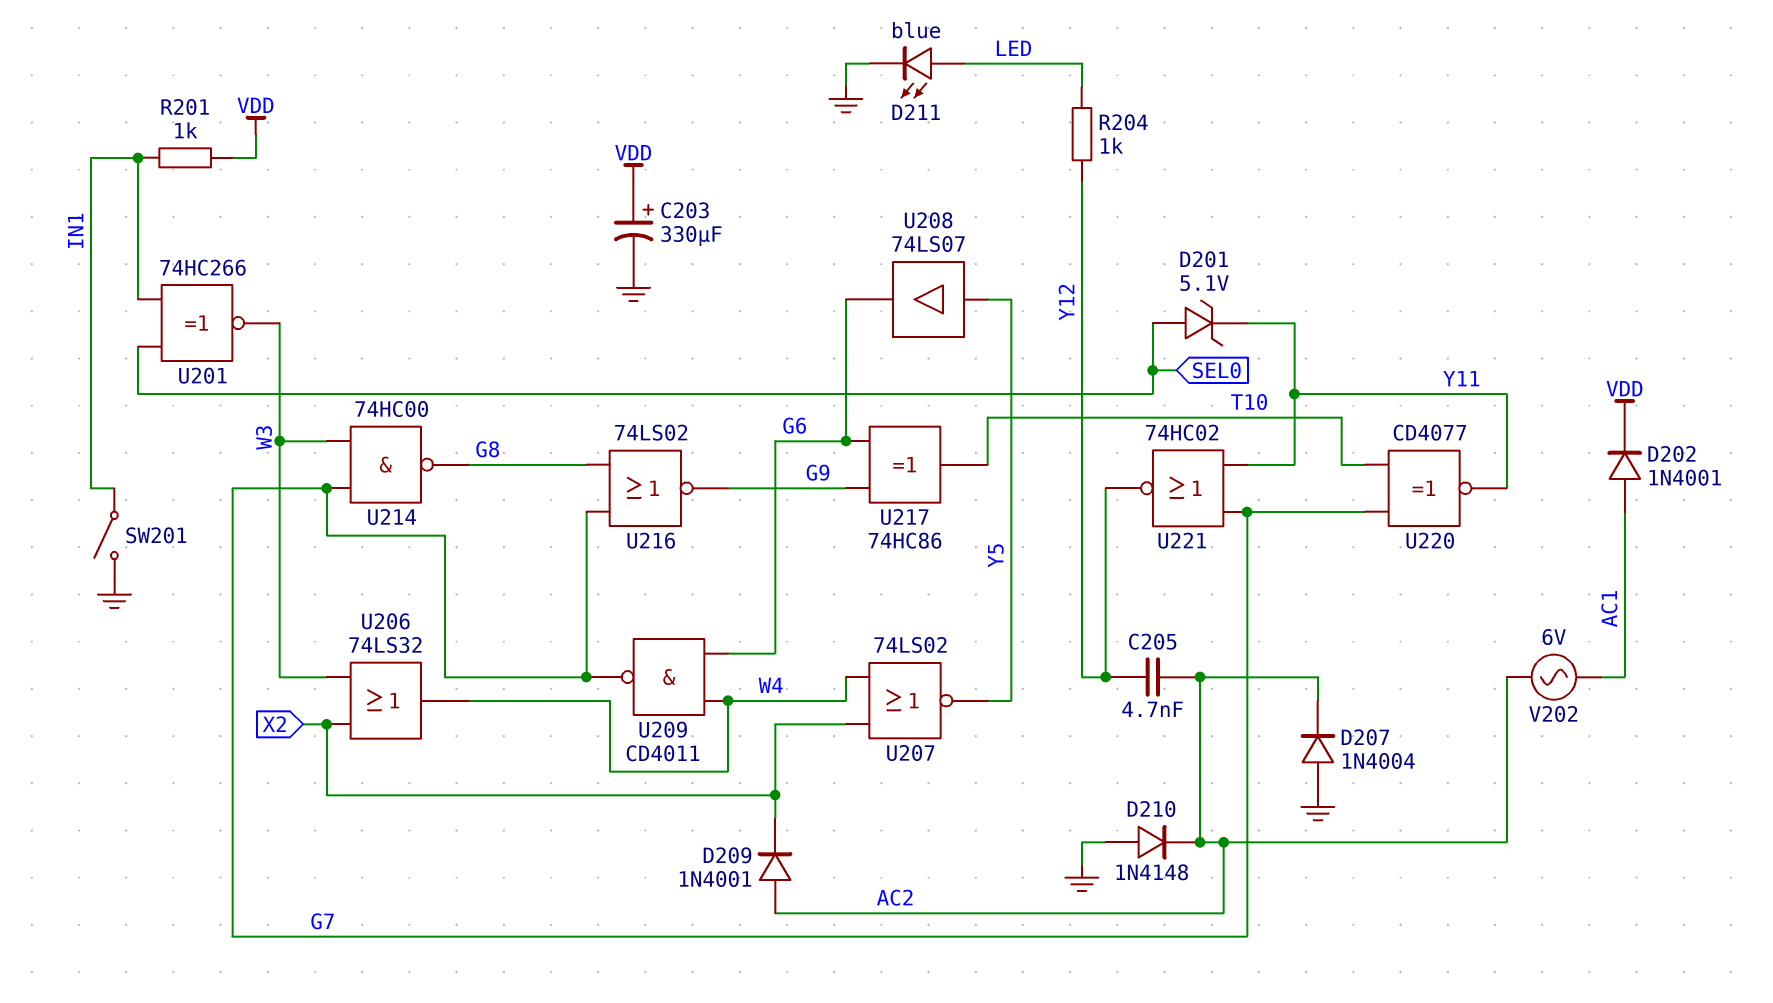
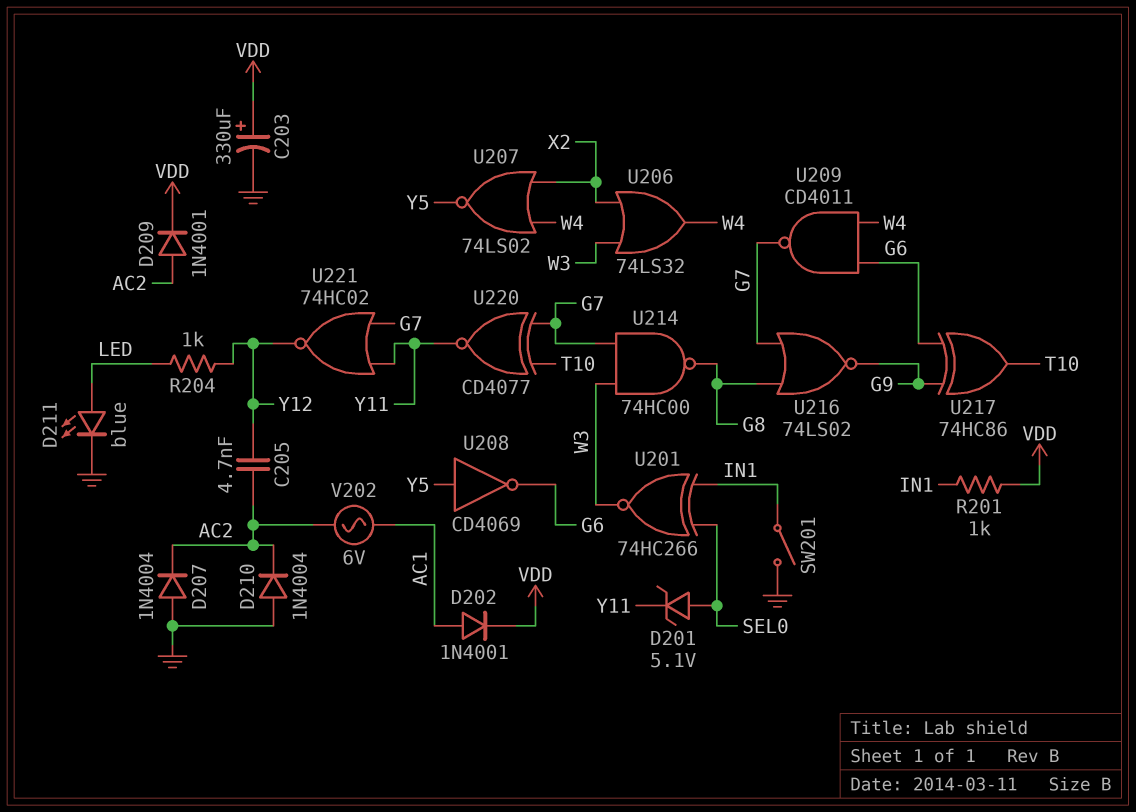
D209: diode 1N4001 (A AC2, K X2) -> diode 1N4001 (A AC2, K VDD)
D210: diode 1N4148 (A GND, K AC2) -> diode 1N4004 (A GND, K AC2)
U208: buffer 74LS07 (in Y5, out G6) -> NOT CD4069 (in Y5, out G6)

